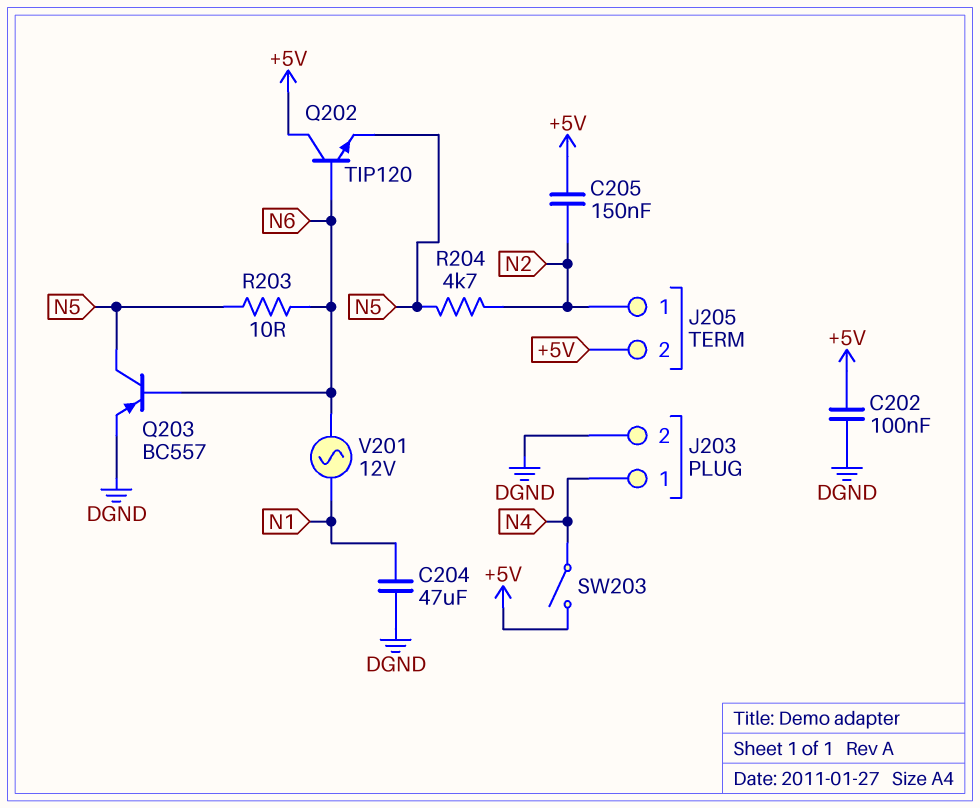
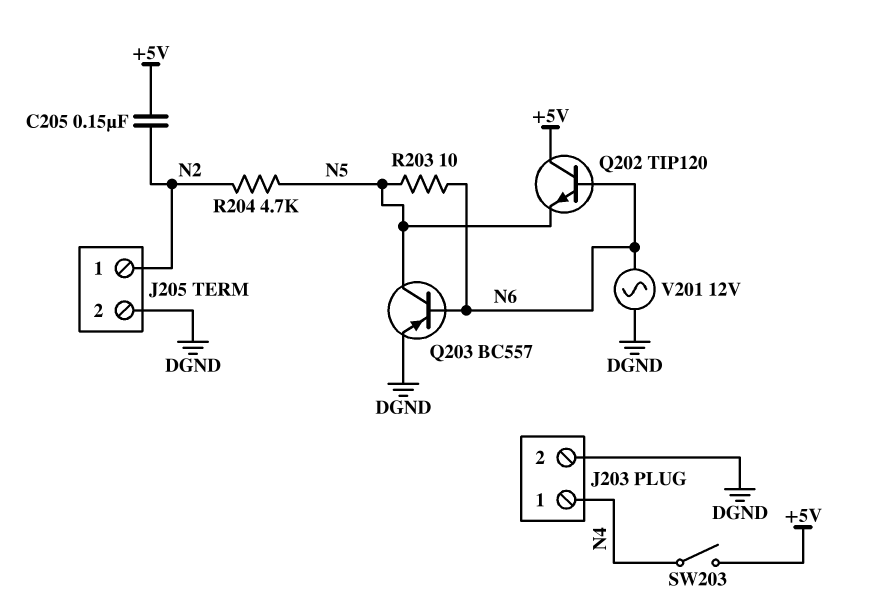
C202: 100nF (+5V, DGND) -> none
C204: 47uF (DGND, N1) -> none
J205 pin 2: +5V -> DGND
V201: AC 12V (N1, N6) -> AC 12V (DGND, N6)

